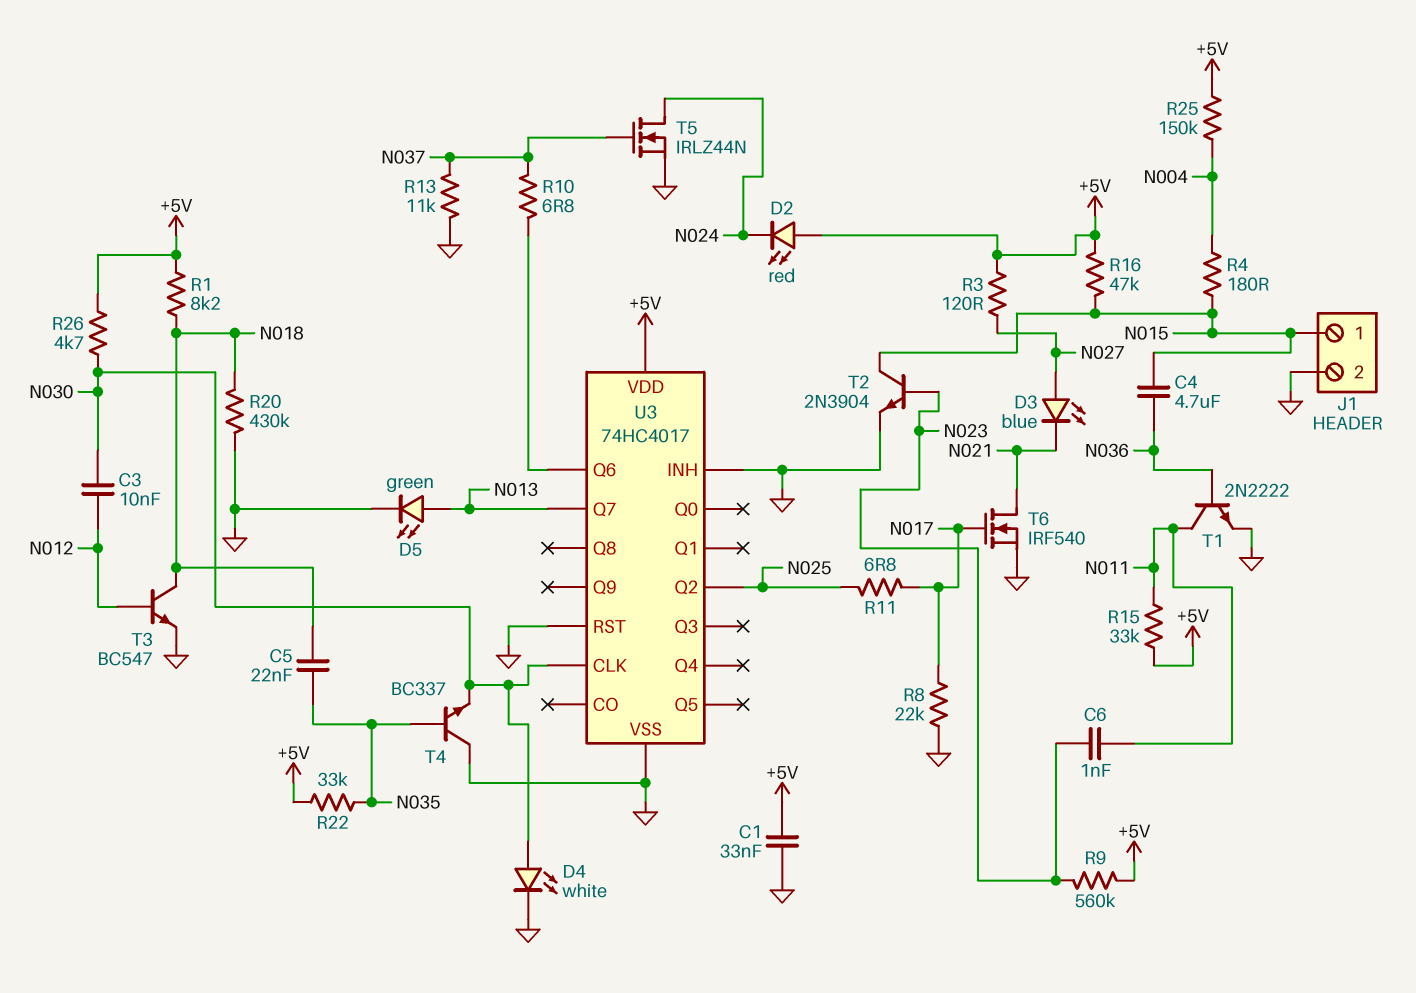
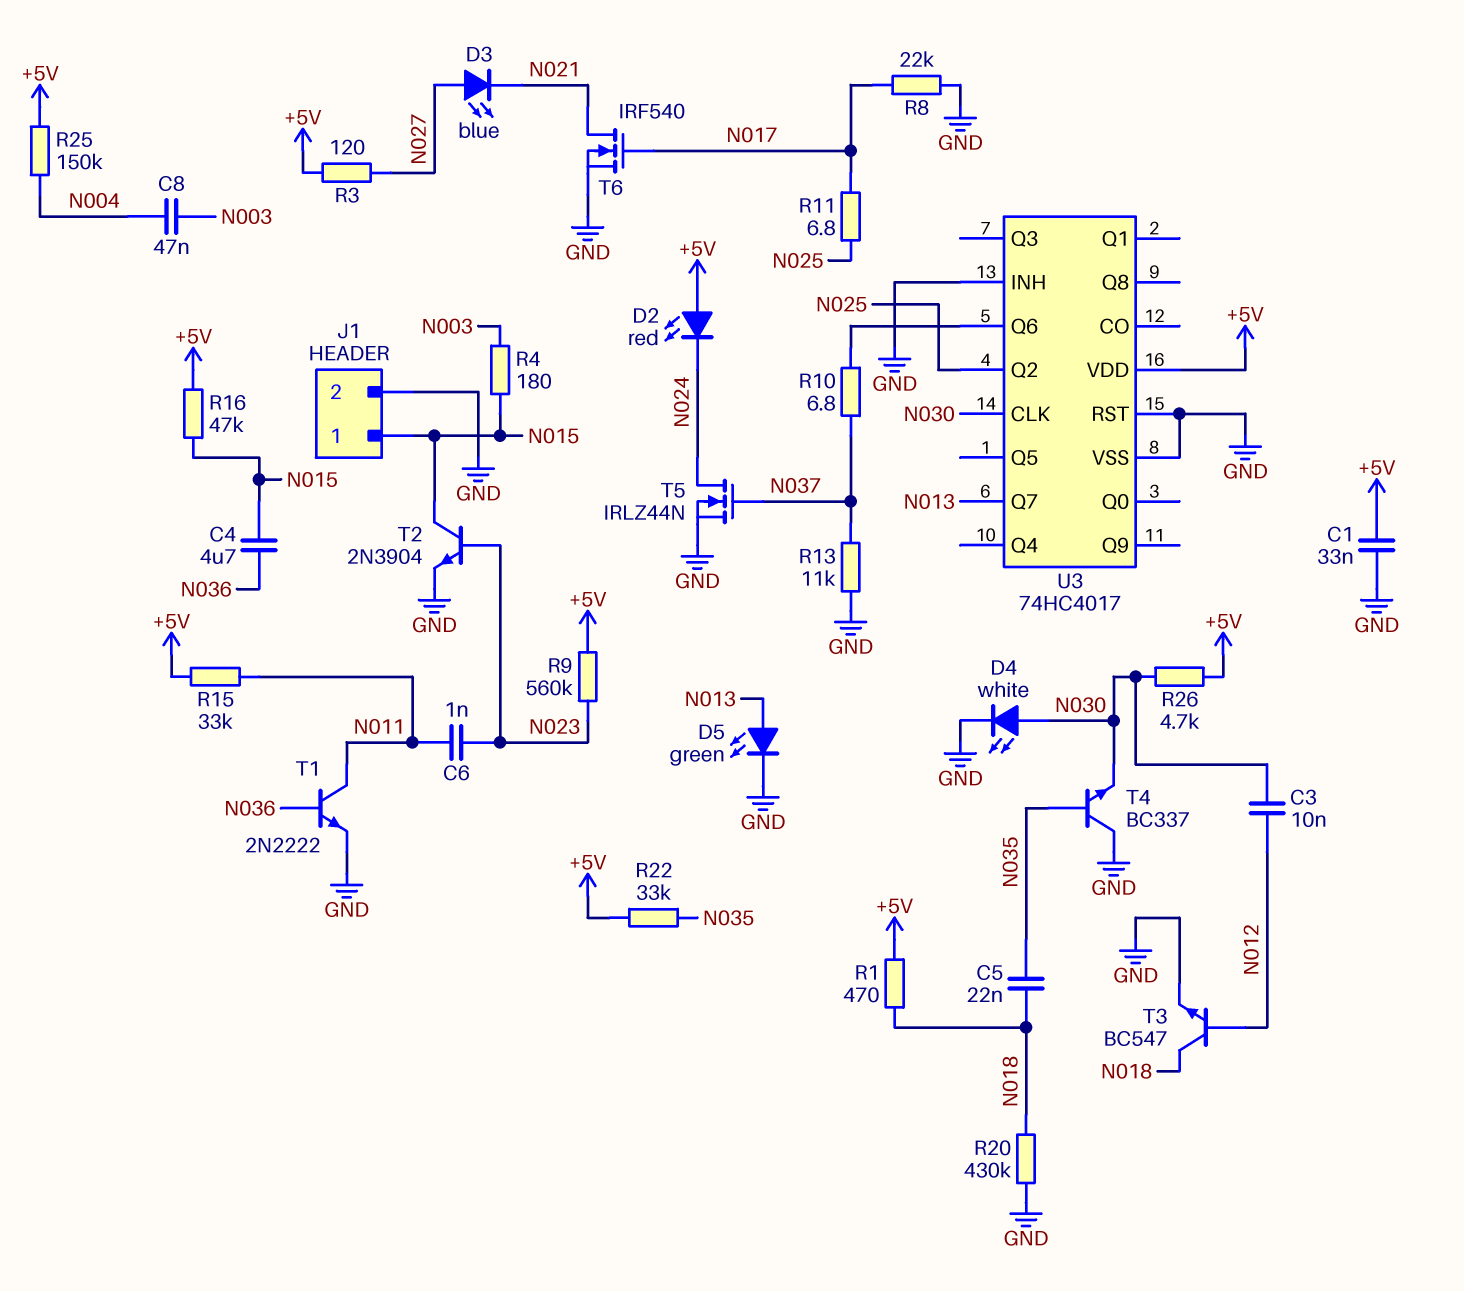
C8: none -> 47nF (N003, N004)
R1: 8.2k (+5V, N018) -> 470 (+5V, N018)
R4: 180 (N004, N015) -> 180 (N003, N015)

